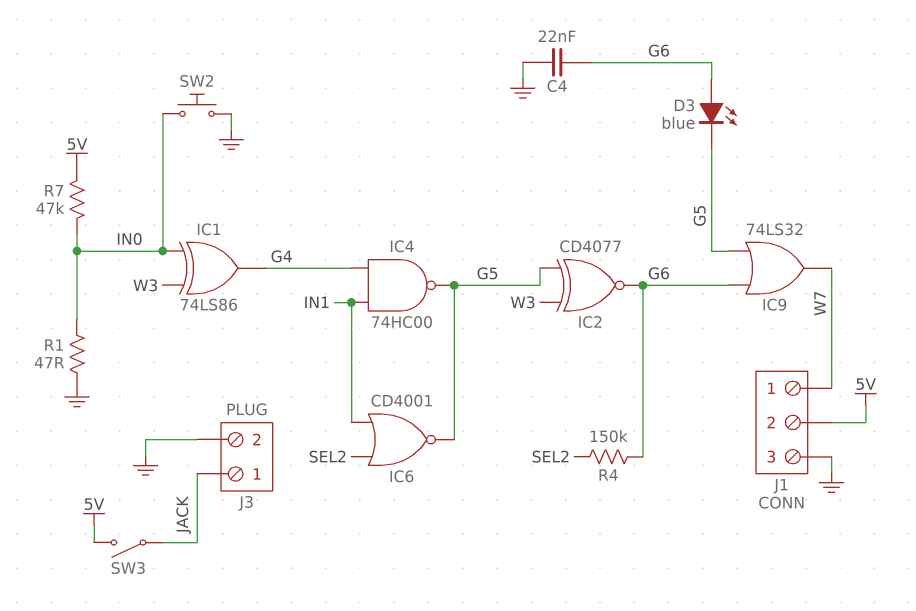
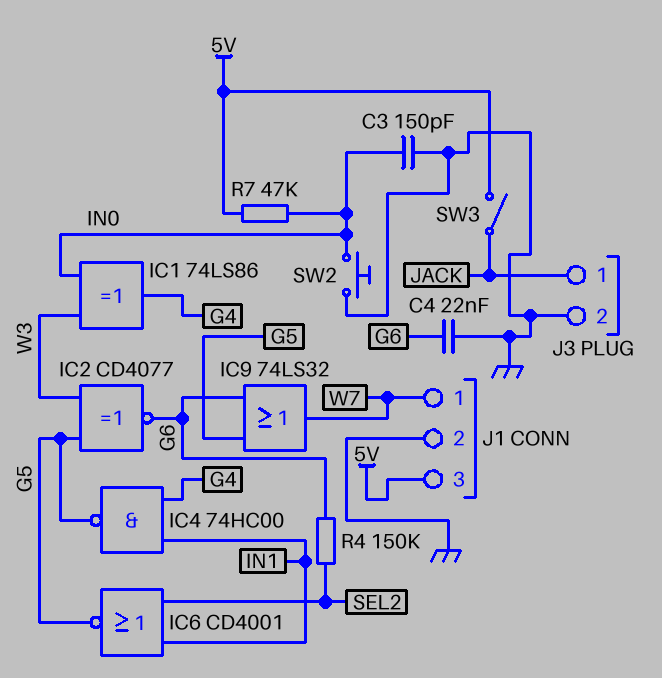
C3: none -> 150pF (GND, IN0)
D3: LED blue (A G6, K G5) -> none
J1 pin 2: 5V -> GND
J1 pin 3: GND -> 5V
R1: 47 (GND, IN0) -> none

